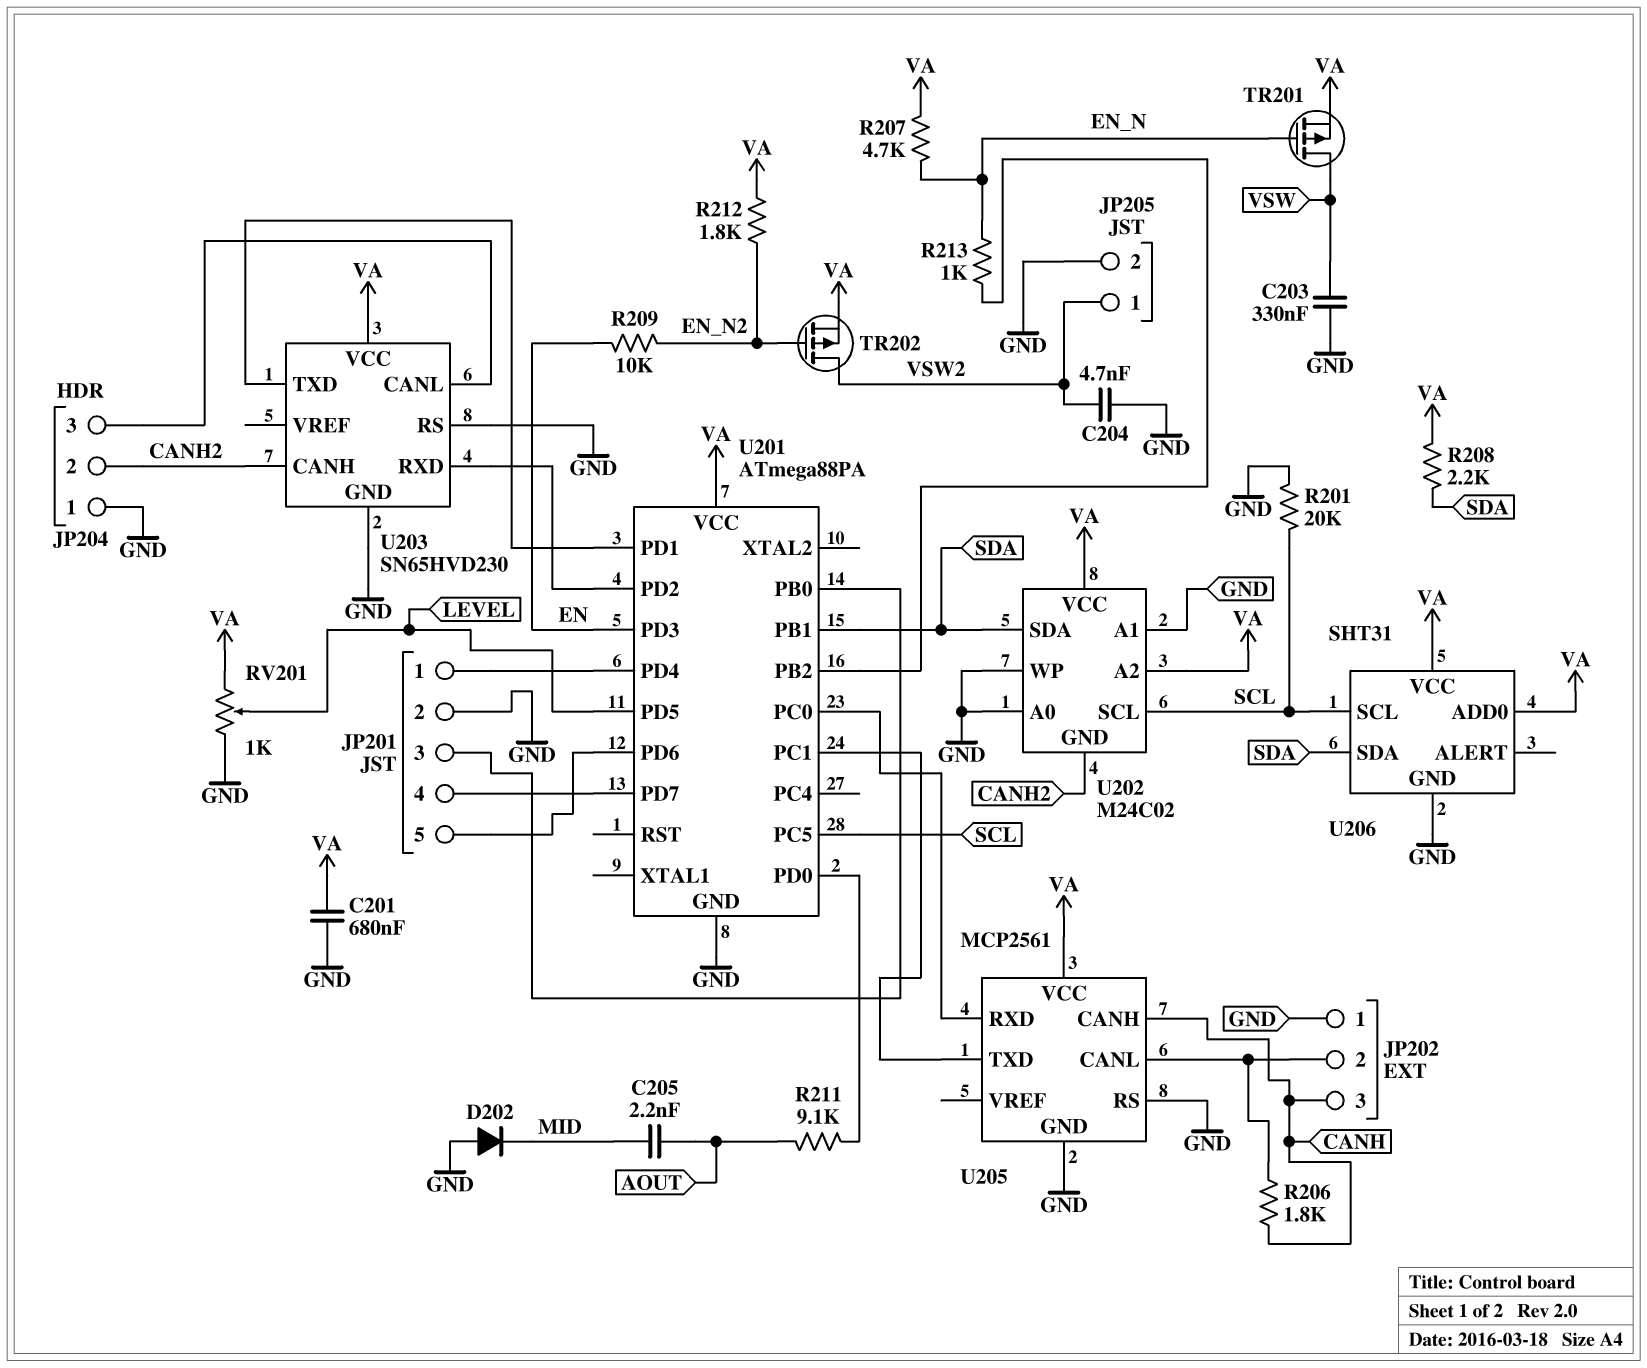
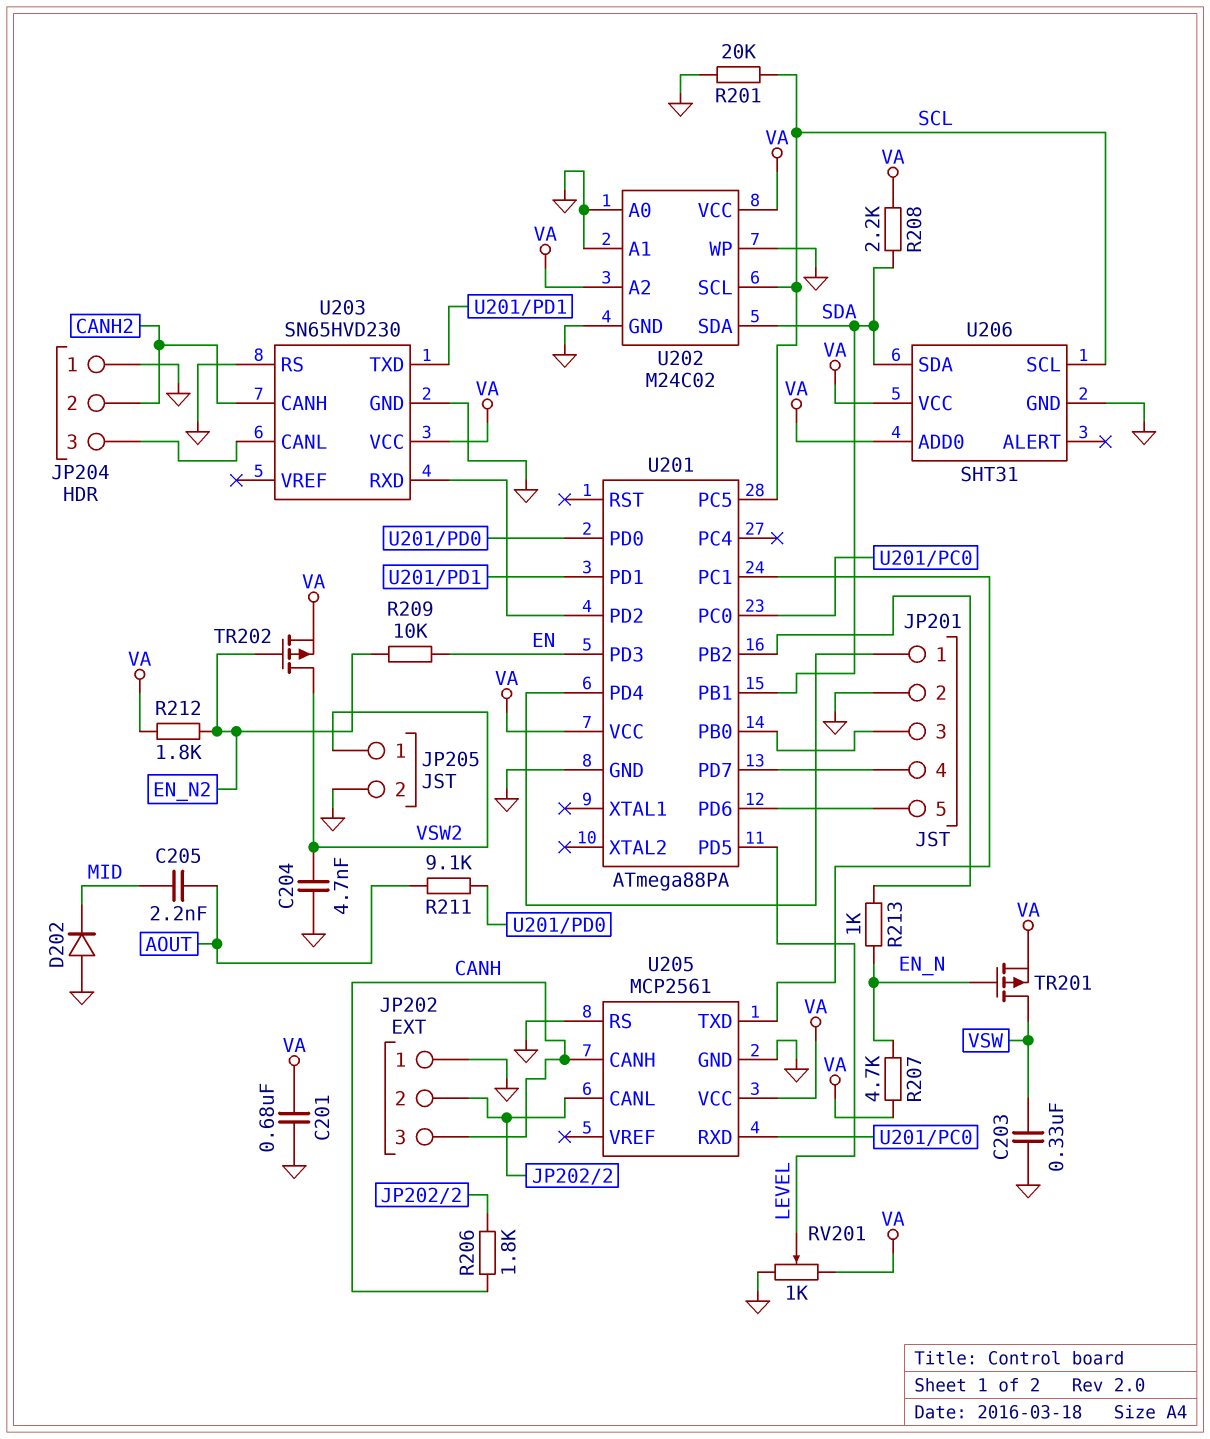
U202 pin GND: CANH2 -> GND

